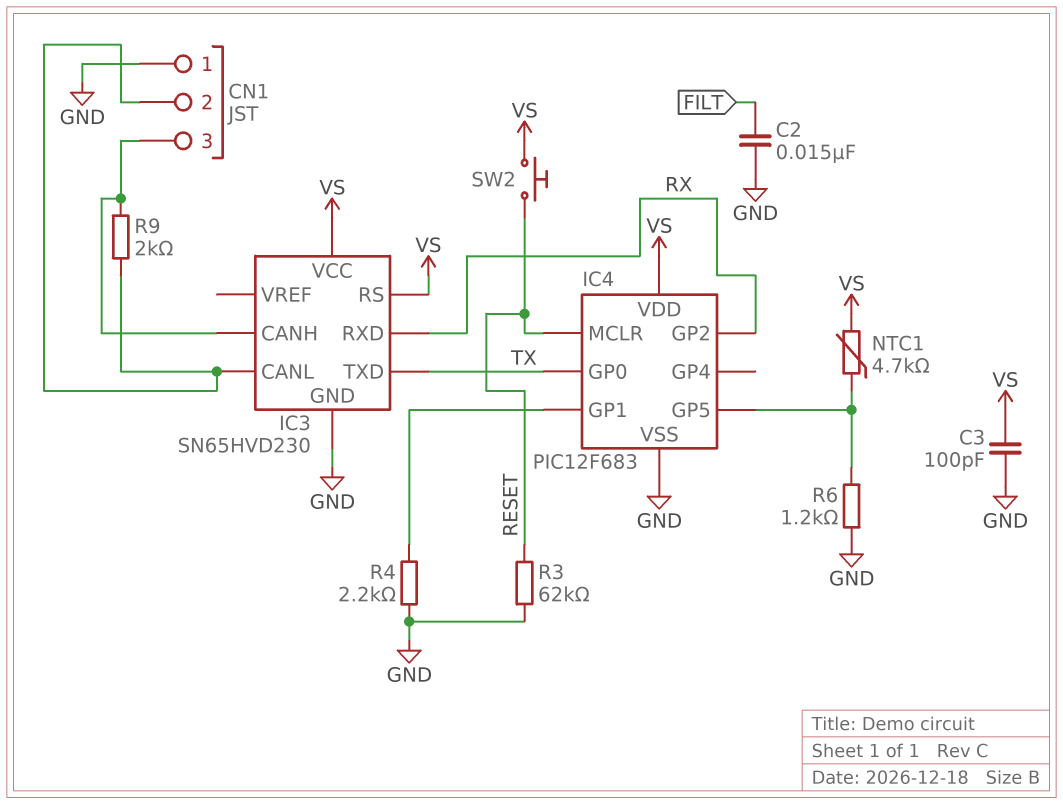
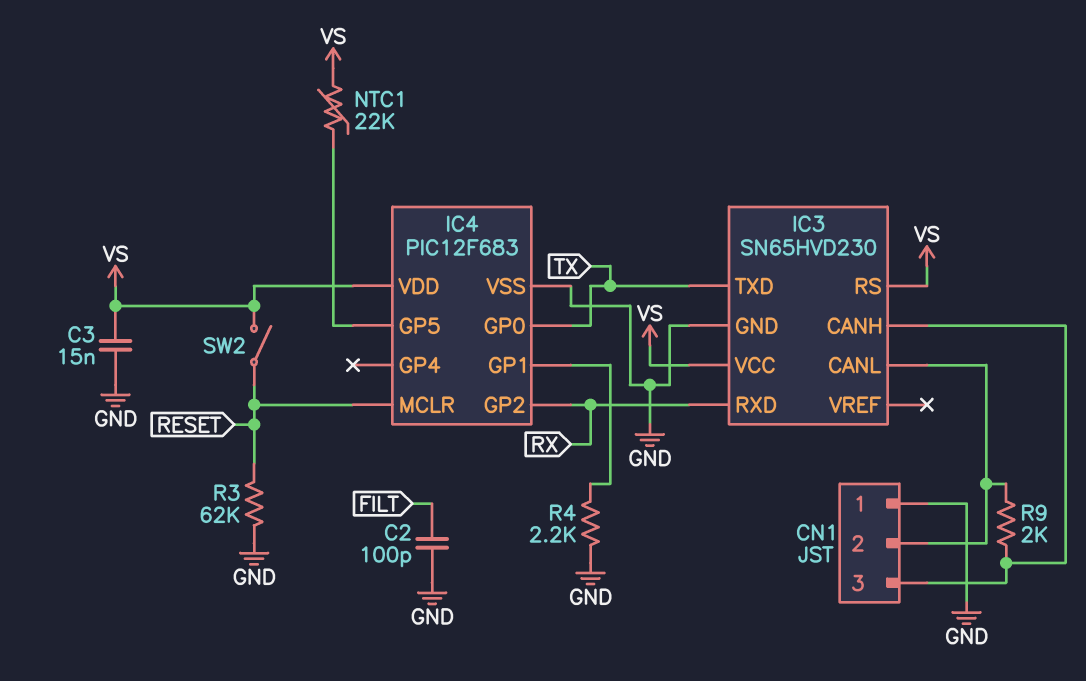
C2: 15nF (FILT, GND) -> 100pF (FILT, GND)
C3: 100pF (GND, VS) -> 15nF (GND, VS)
NTC1: 4.7k (IC4/GP5, VS) -> 22k (IC4/GP5, VS)
R6: 1.2k (GND, IC4/GP5) -> none
SW2: button (RESET, VS) -> switch (RESET, VS)

